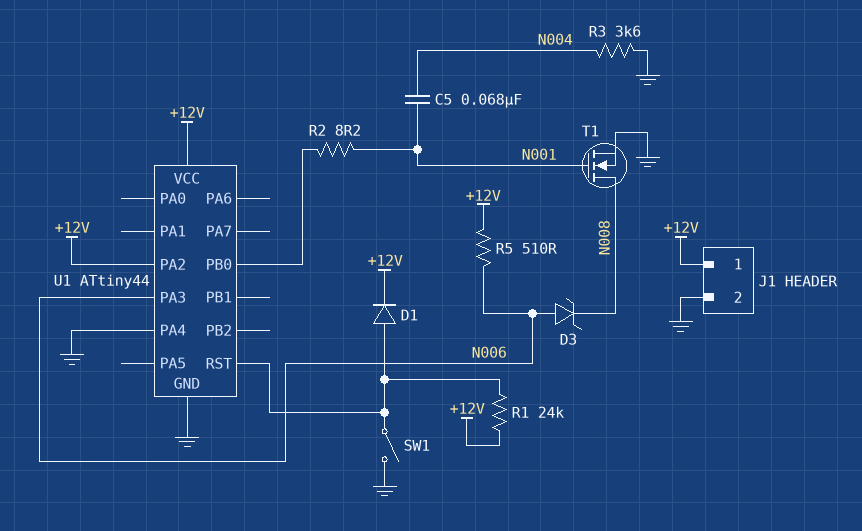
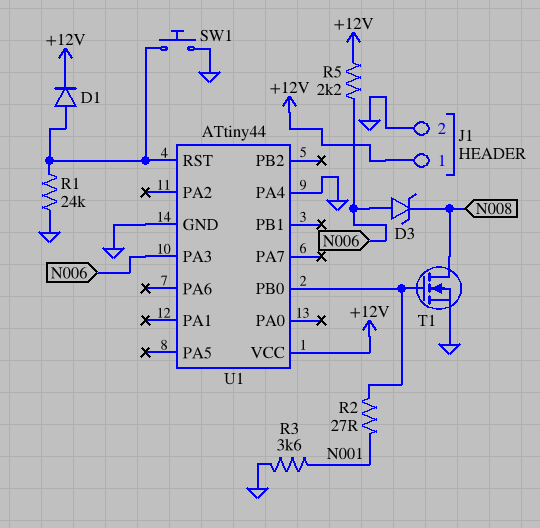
C5: 68nF (N001, N004) -> none
R1: 24k (+12V, U1/RST) -> 24k (GND, U1/RST)
R2: 8.2 (N001, U1/PB0) -> 27 (N001, U1/PB0)
R3: 3.6k (GND, N004) -> 3.6k (GND, N001)
R5: 510 (+12V, N006) -> 2.2k (+12V, N006)
SW1: switch (GND, U1/RST) -> button (GND, U1/RST)
T1: NMOS (G N001, D N008, S GND) -> NMOS (G U1/PB0, D N008, S GND)
U1 pin PA2: +12V -> none

